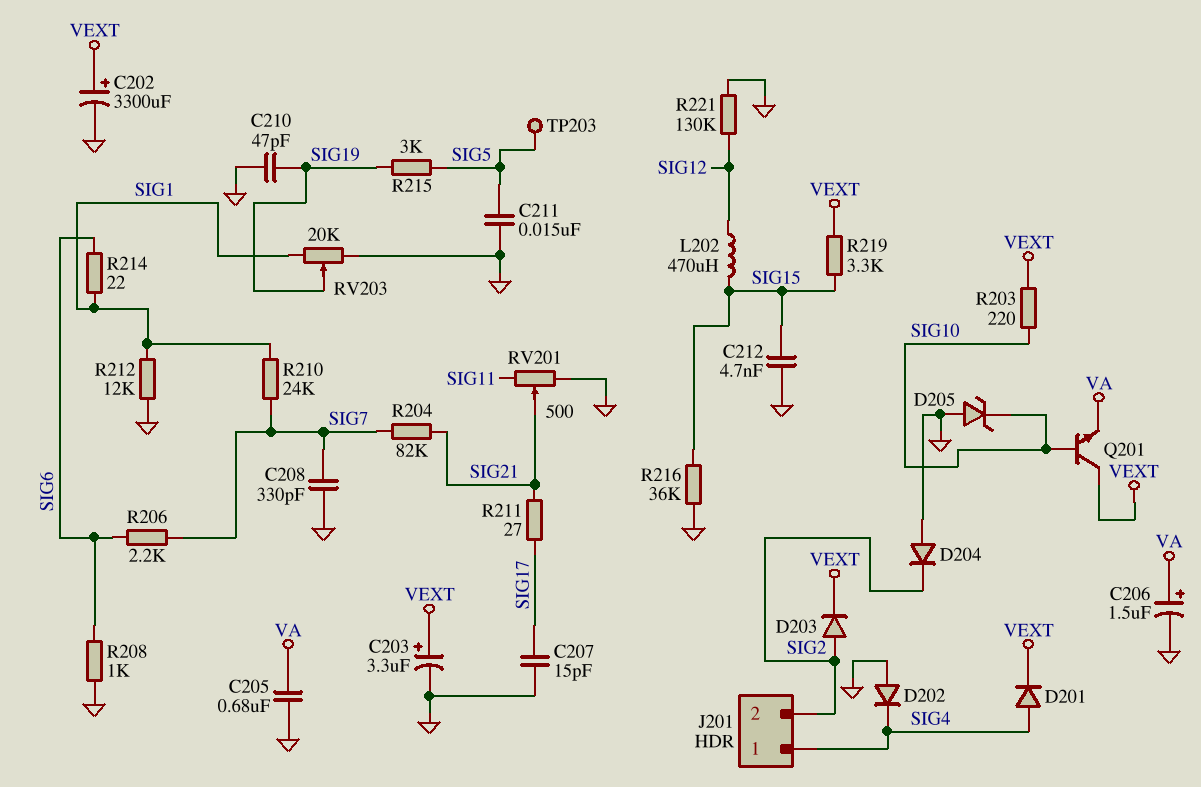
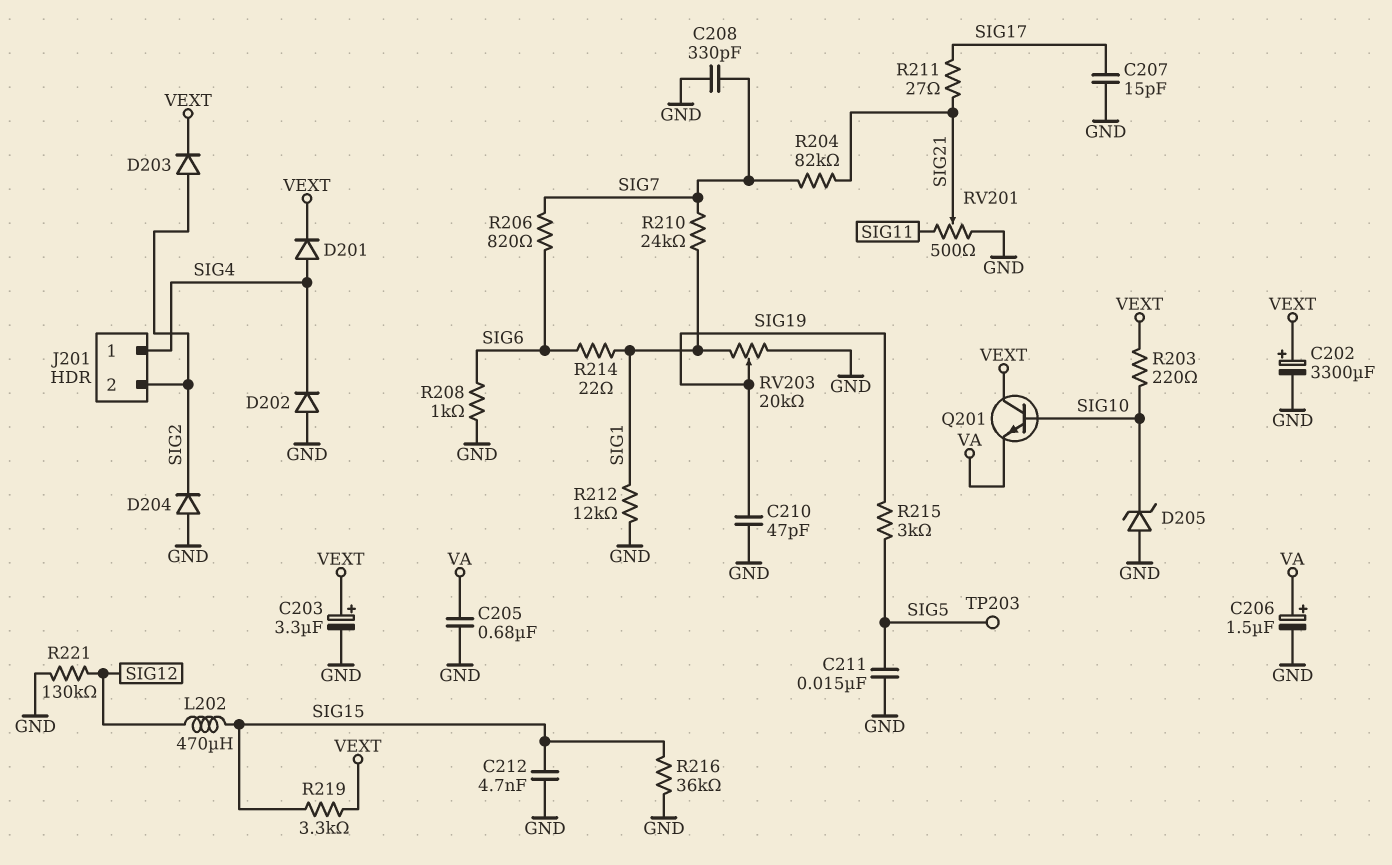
R206: 2.2k (SIG6, SIG7) -> 820 (SIG6, SIG7)

